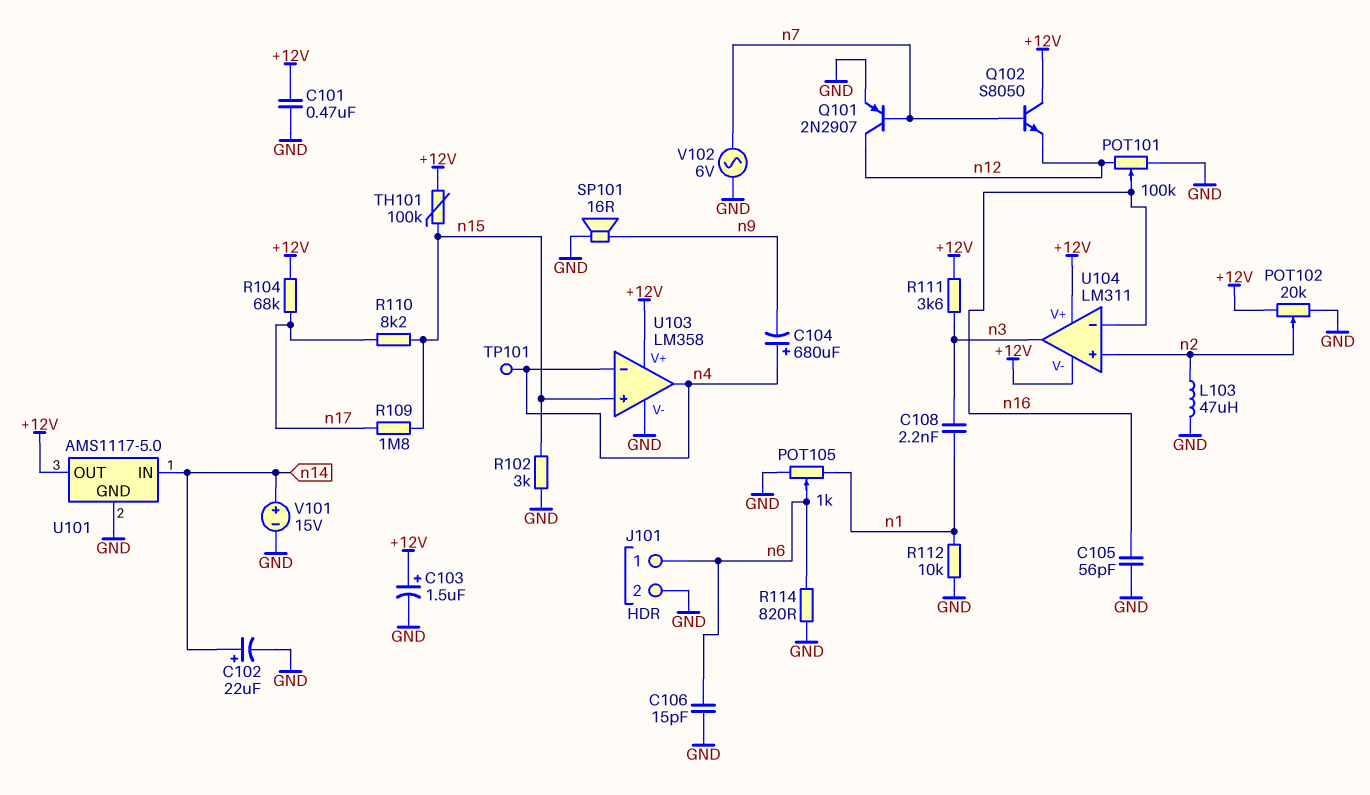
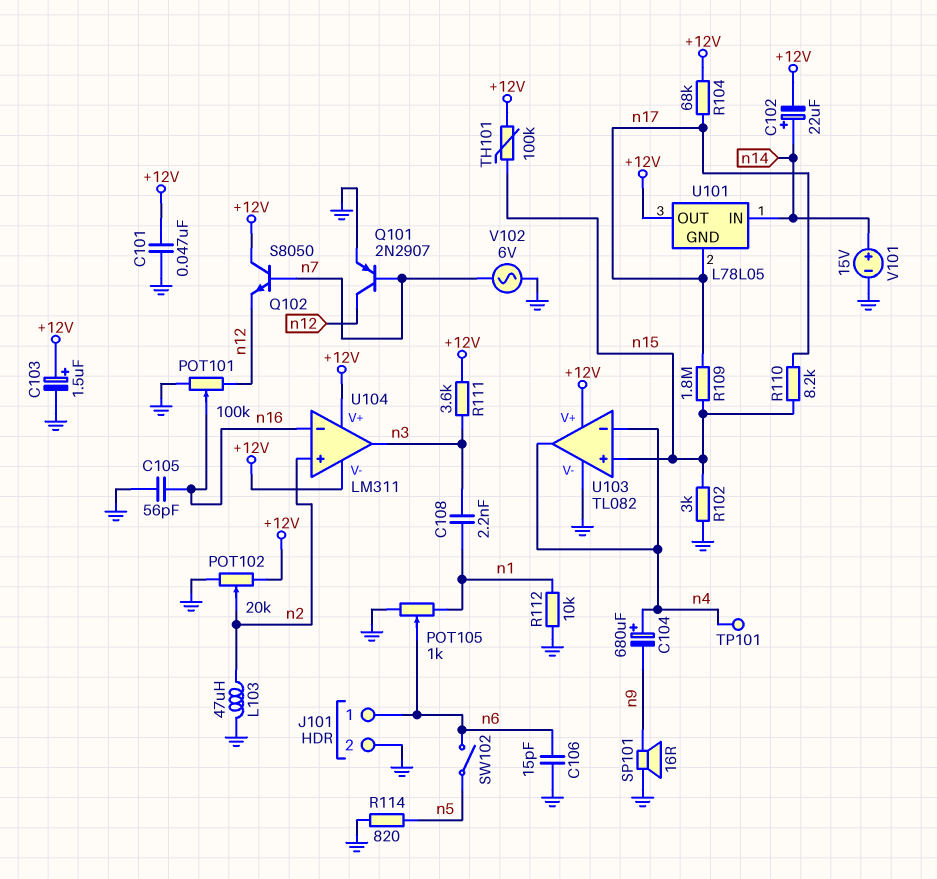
C101: 470nF (+12V, GND) -> 47nF (+12V, GND)
C102: 22uF (plus n14, minus GND) -> 22uF (plus n14, minus +12V)
R114: 820 (GND, n6) -> 820 (GND, n5)
SW102: none -> switch (n5, n6)
U101: AMS1117-5.0 -> L78L05
U101 pin GND: GND -> n17
U103: LM358 -> TL082

